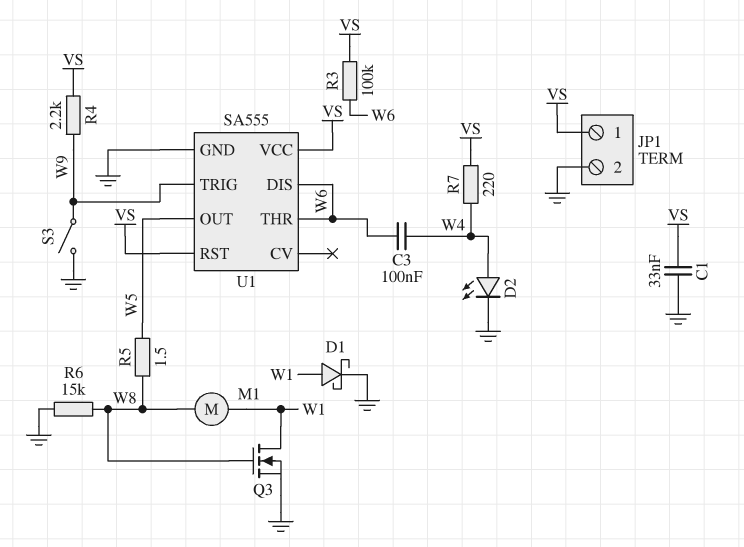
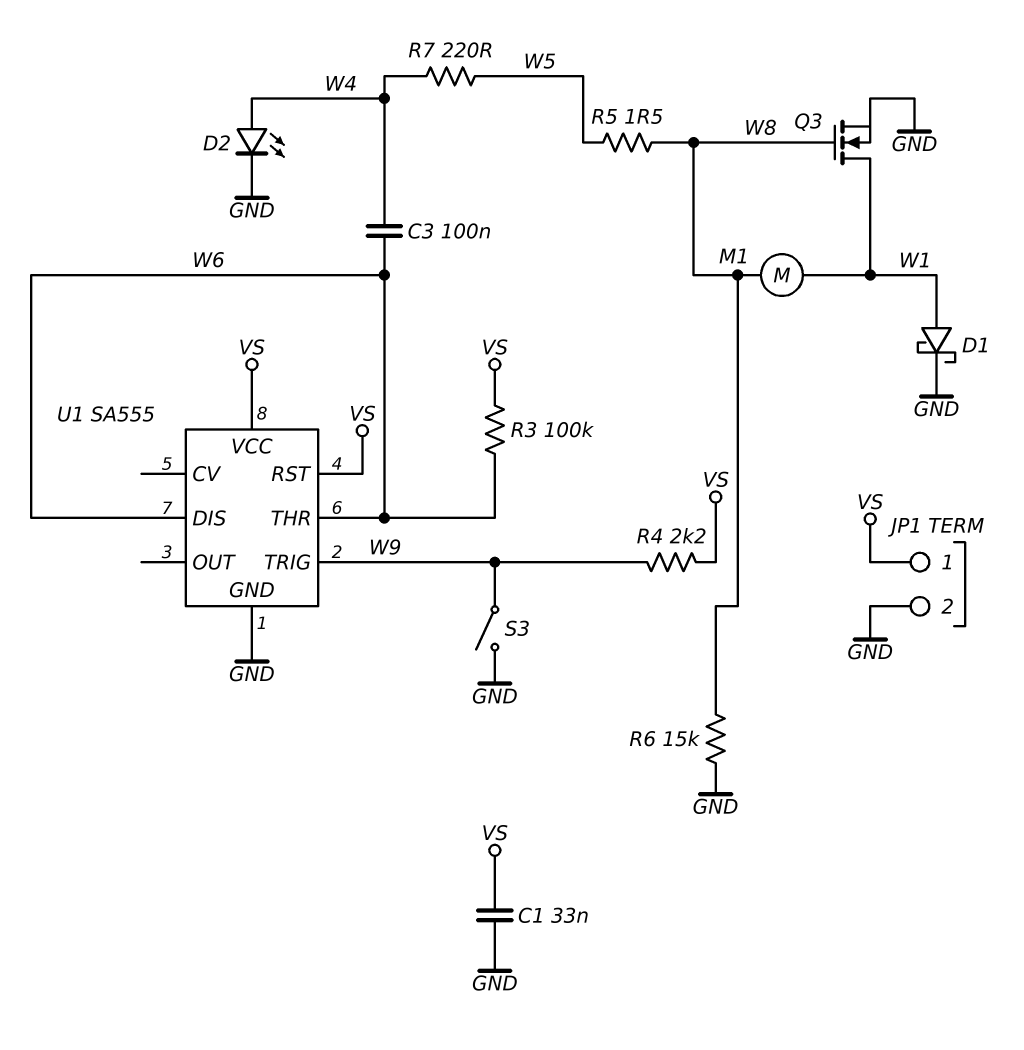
R7: 220 (VS, W4) -> 220 (W4, W5)
U1 pin OUT: W5 -> none

